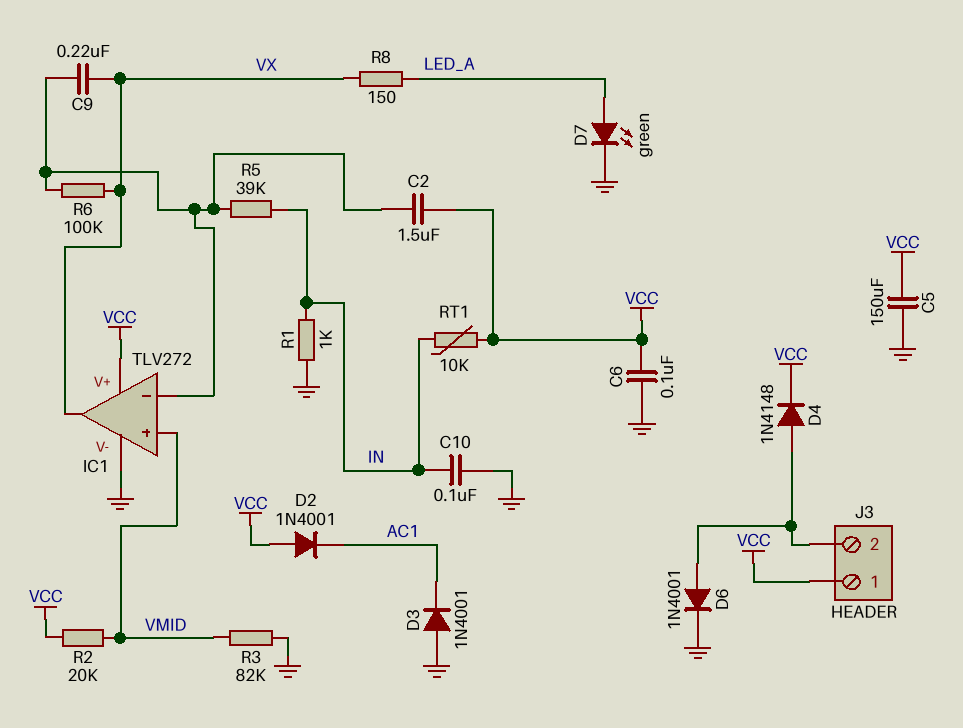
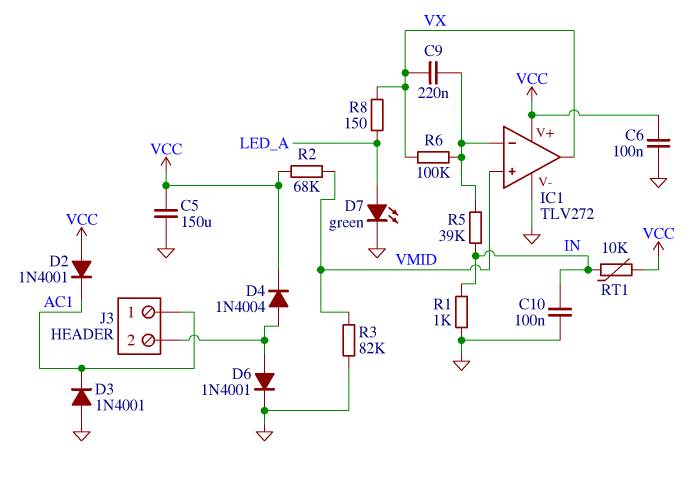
C2: 1.5uF (IC1/in-, VCC) -> none
D4: diode 1N4148 (A J3/2, K VCC) -> diode 1N4004 (A J3/2, K VCC)
J3 pin 1: VCC -> AC1
R2: 20k (VCC, VMID) -> 68k (VCC, VMID)

